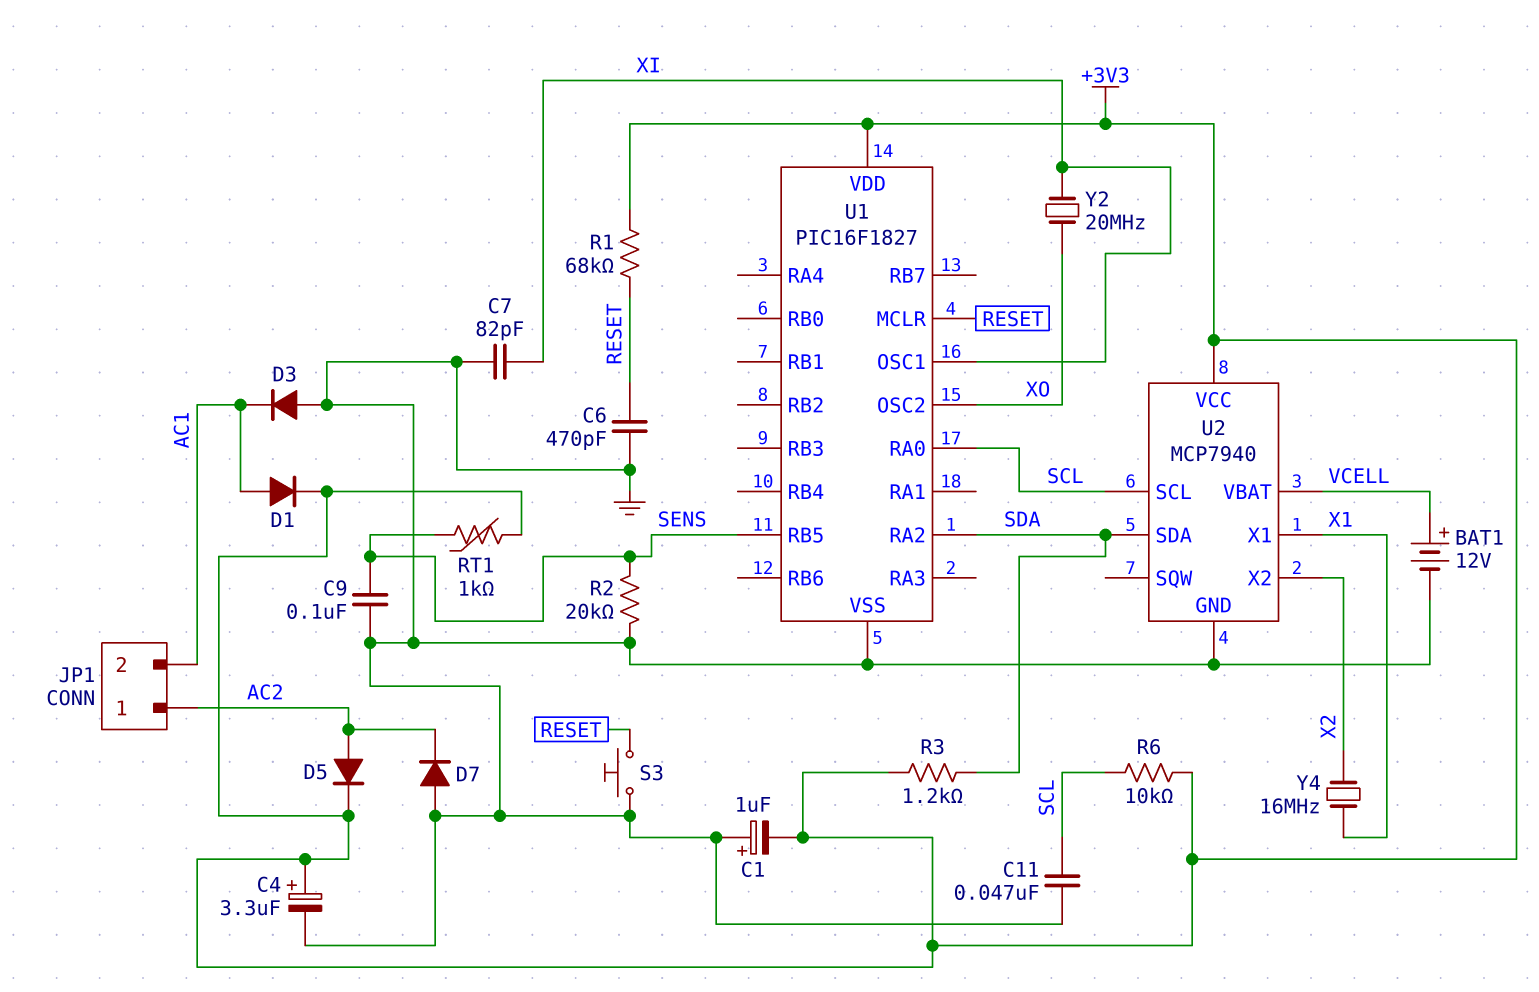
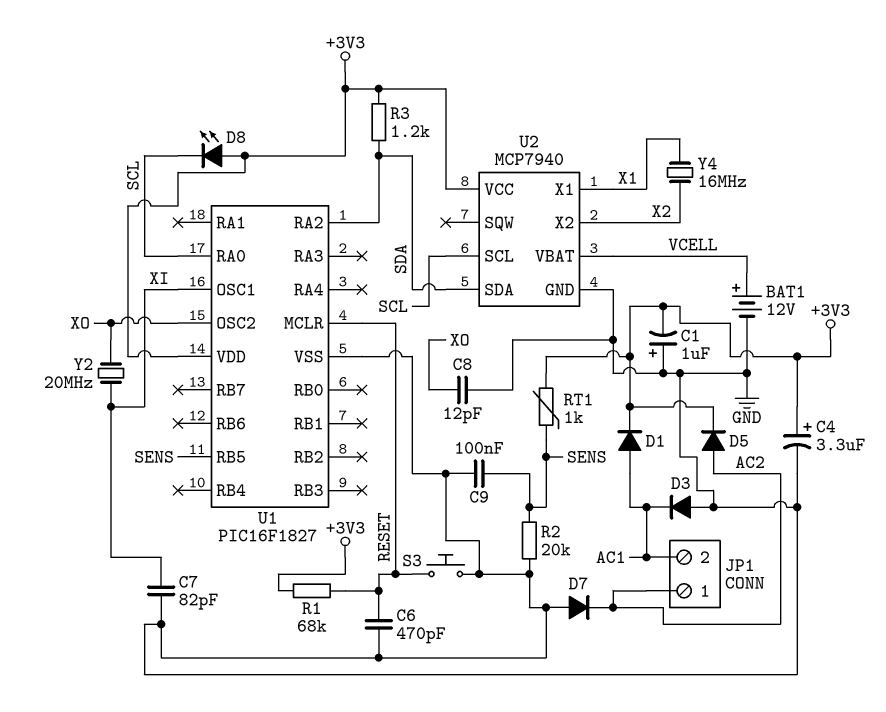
C8: none -> 12pF (GND, XO)
C11: 47nF (GND, SCL) -> none
D8: none -> LED (A +3V3, K SCL)
R6: 10k (+3V3, SCL) -> none

